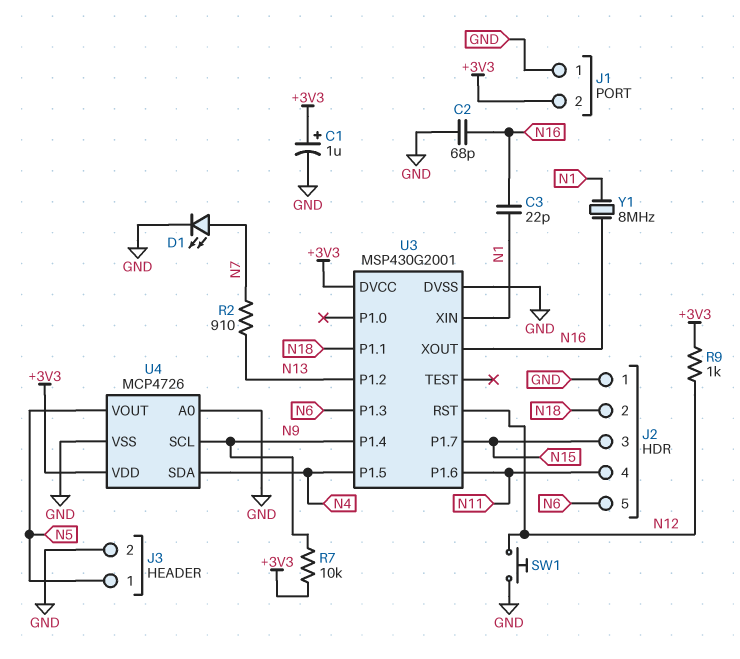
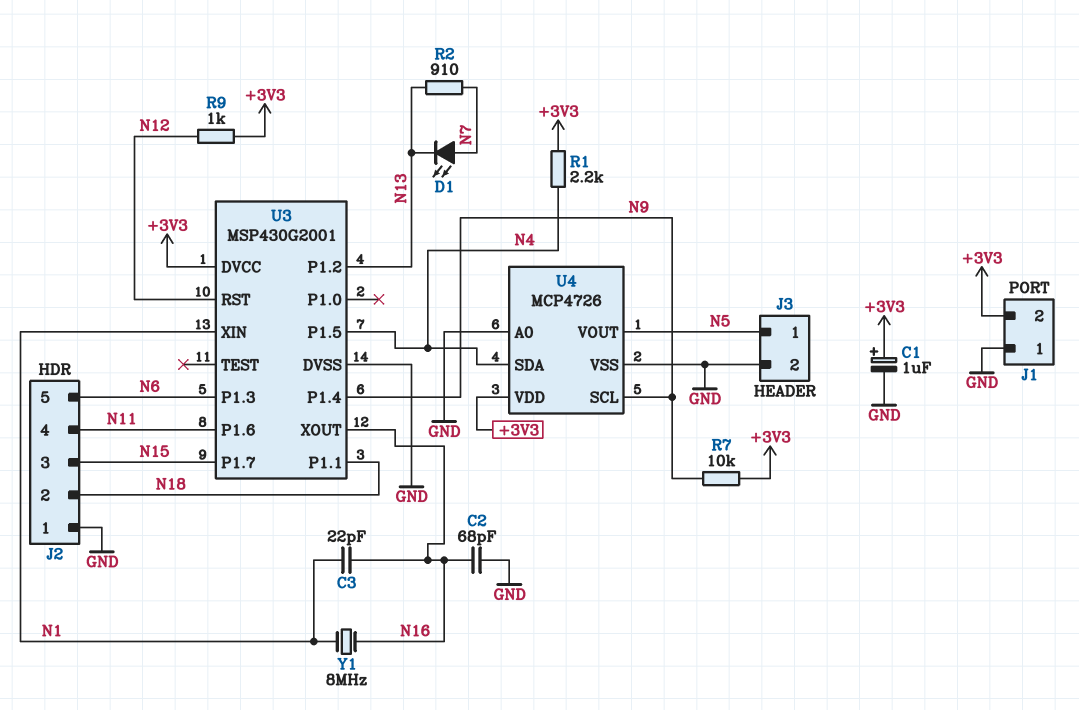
D1: LED (A N7, K GND) -> LED (A N7, K N13)
R1: none -> 2.2k (+3V3, N4)
SW1: button (GND, N12) -> none

